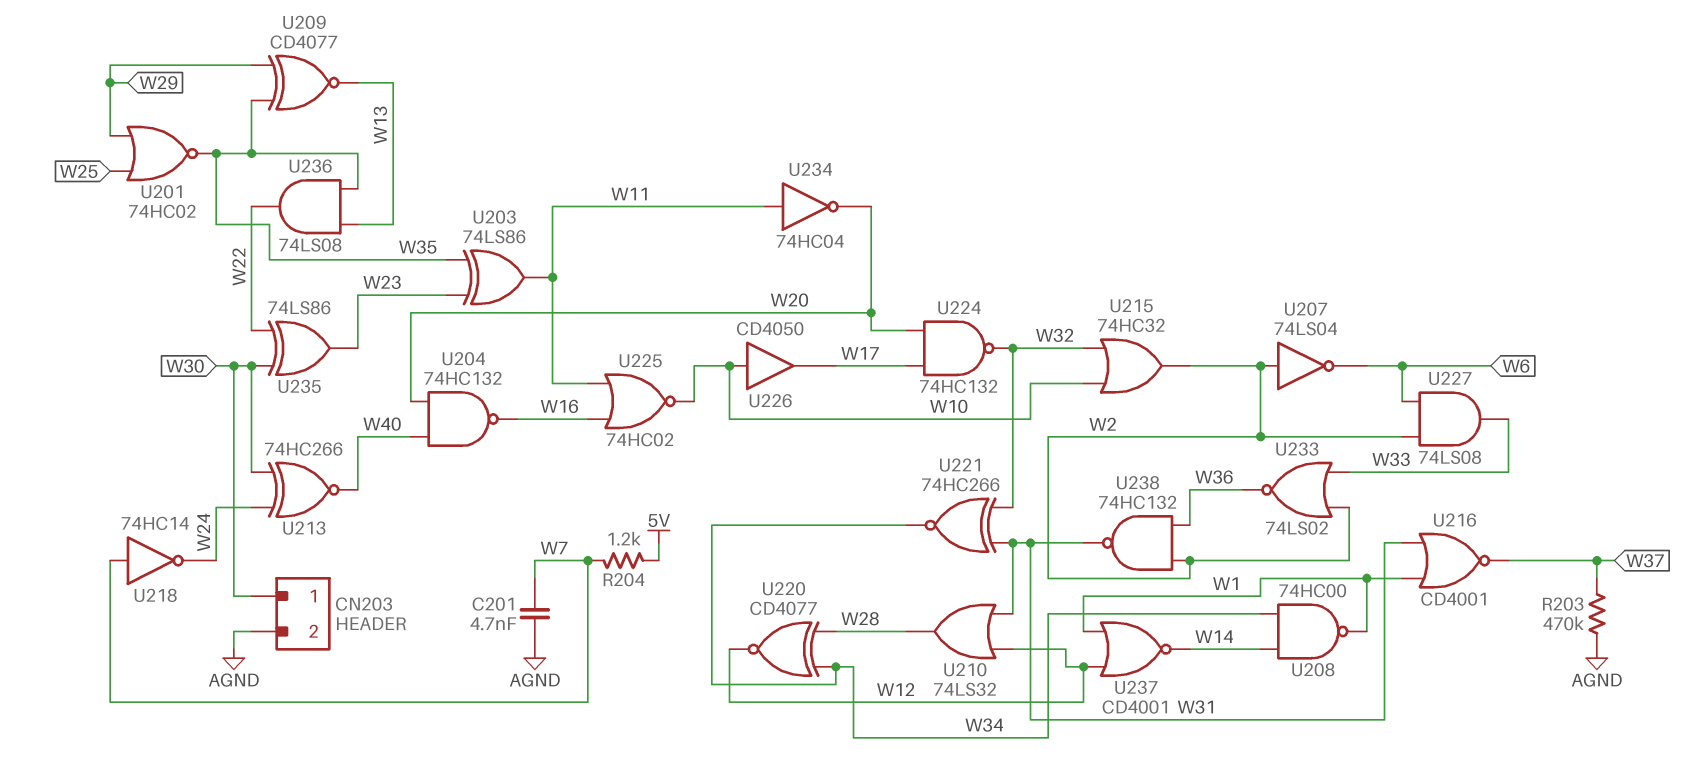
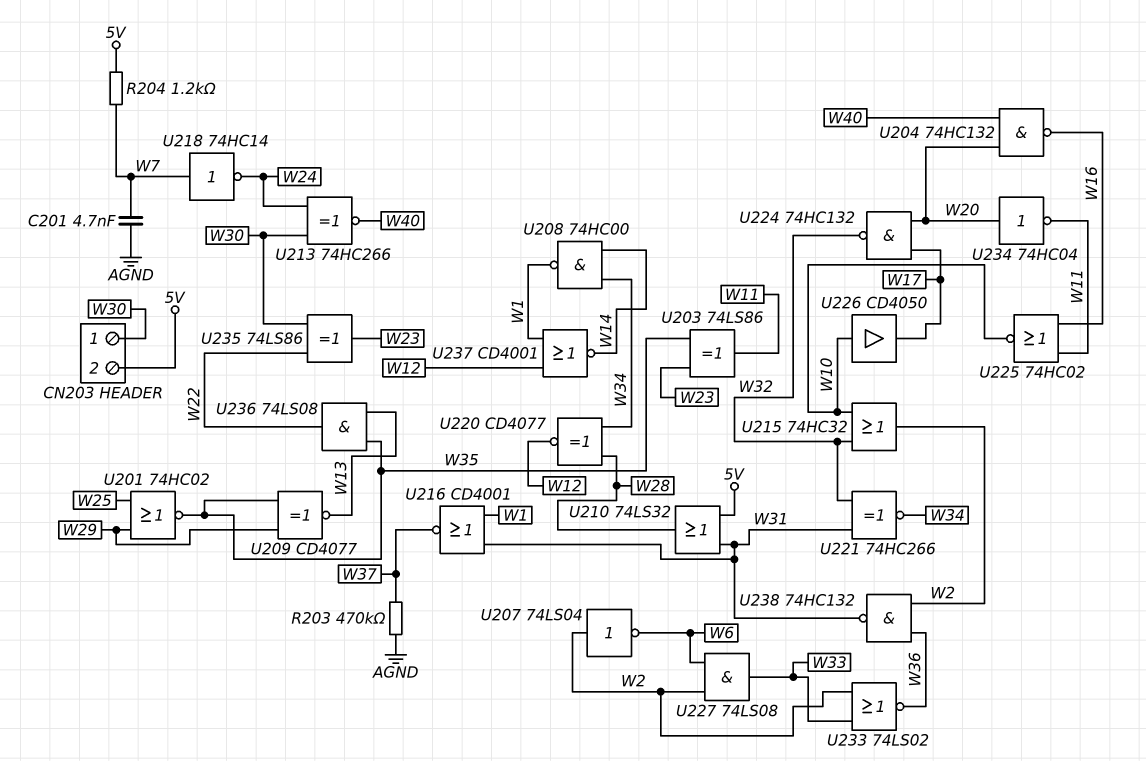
CN203 pin 2: AGND -> 5V
U210: OR 74LS32 (in W12, in W31, out W28) -> OR 74LS32 (in 5V, in W31, out W28)
U234: NOT 74HC04 (in W11, out W20) -> NOT 74HC04 (in W20, out W11)

